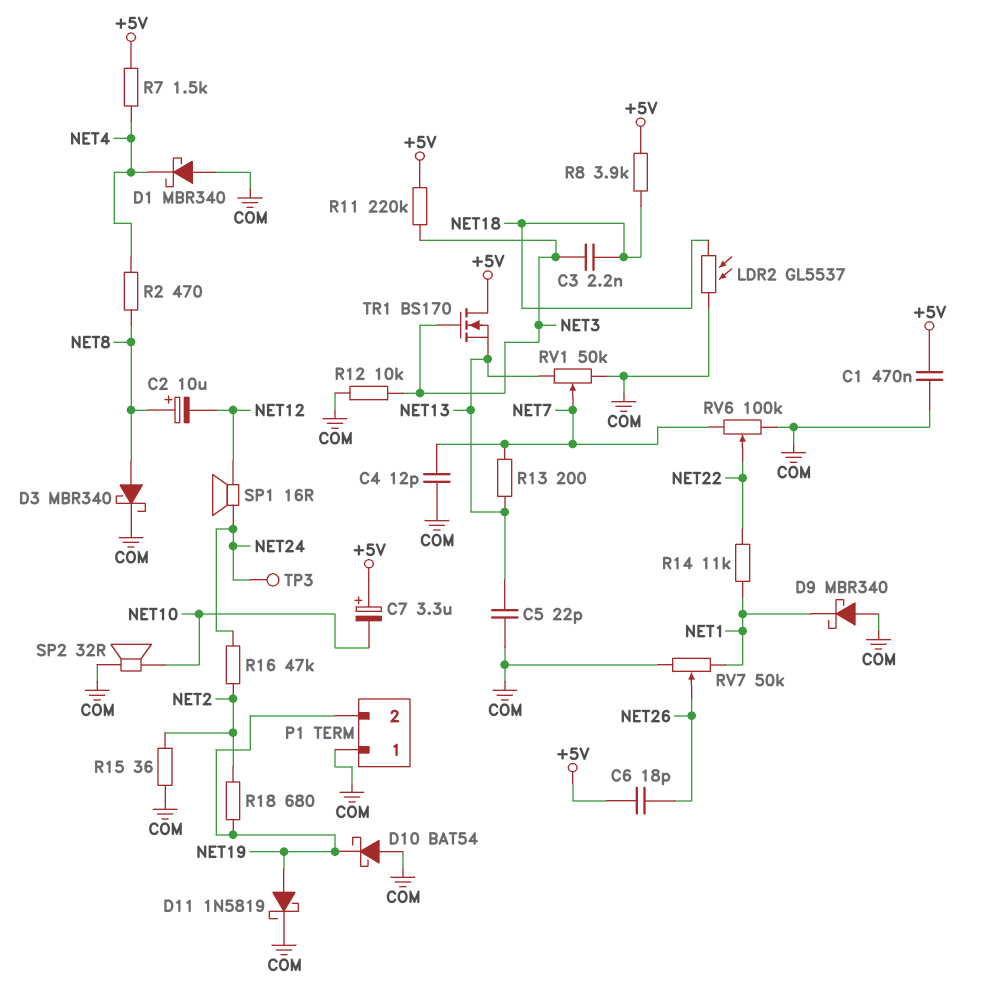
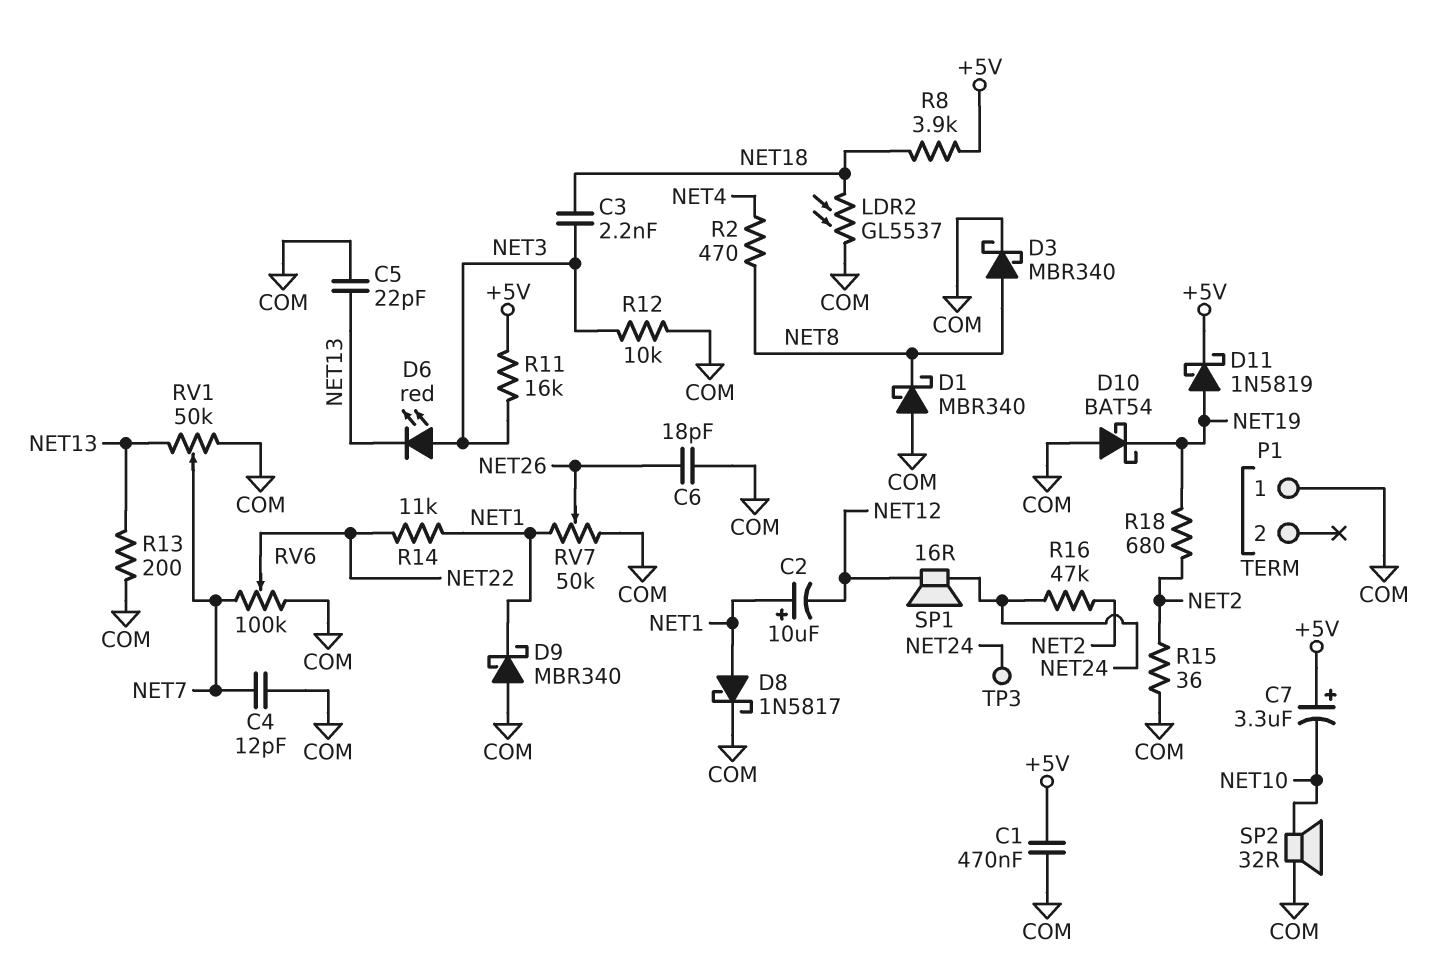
C2: 10uF (plus NET8, minus NET12) -> 10uF (plus NET1, minus NET12)
C6: 18pF (+5V, NET26) -> 18pF (COM, NET26)
D1: schottky MBR340 (A COM, K NET4) -> schottky MBR340 (A COM, K NET8)
D6: none -> LED red (A NET3, K NET13)
D8: none -> schottky 1N5817 (A NET1, K COM)
D11: schottky 1N5819 (A NET19, K COM) -> schottky 1N5819 (A NET19, K +5V)
P1 pin 2: NET19 -> none
R7: 1.5k (+5V, NET4) -> none
R11: 220k (+5V, NET3) -> 16k (+5V, NET3)
R13: 200 (NET7, NET13) -> 200 (COM, NET13)
TR1: NMOS BS170 (G NET3, D +5V, S NET13) -> none

